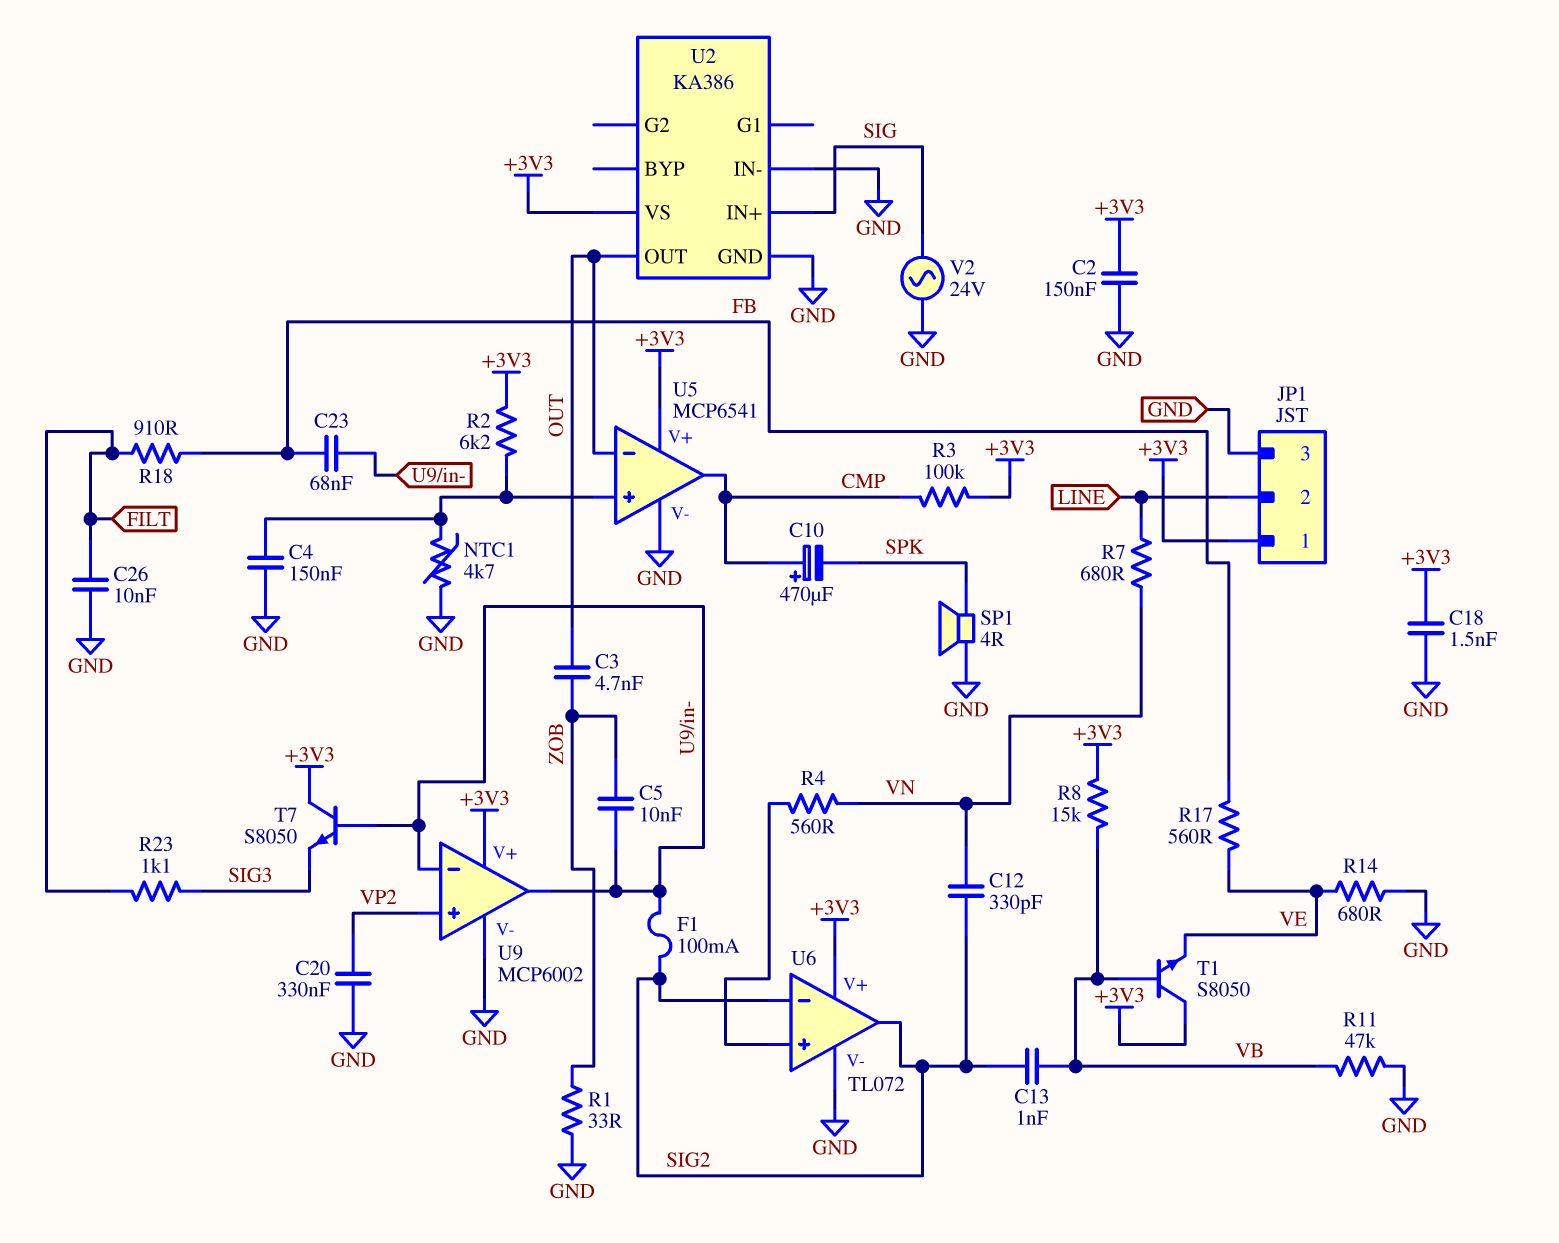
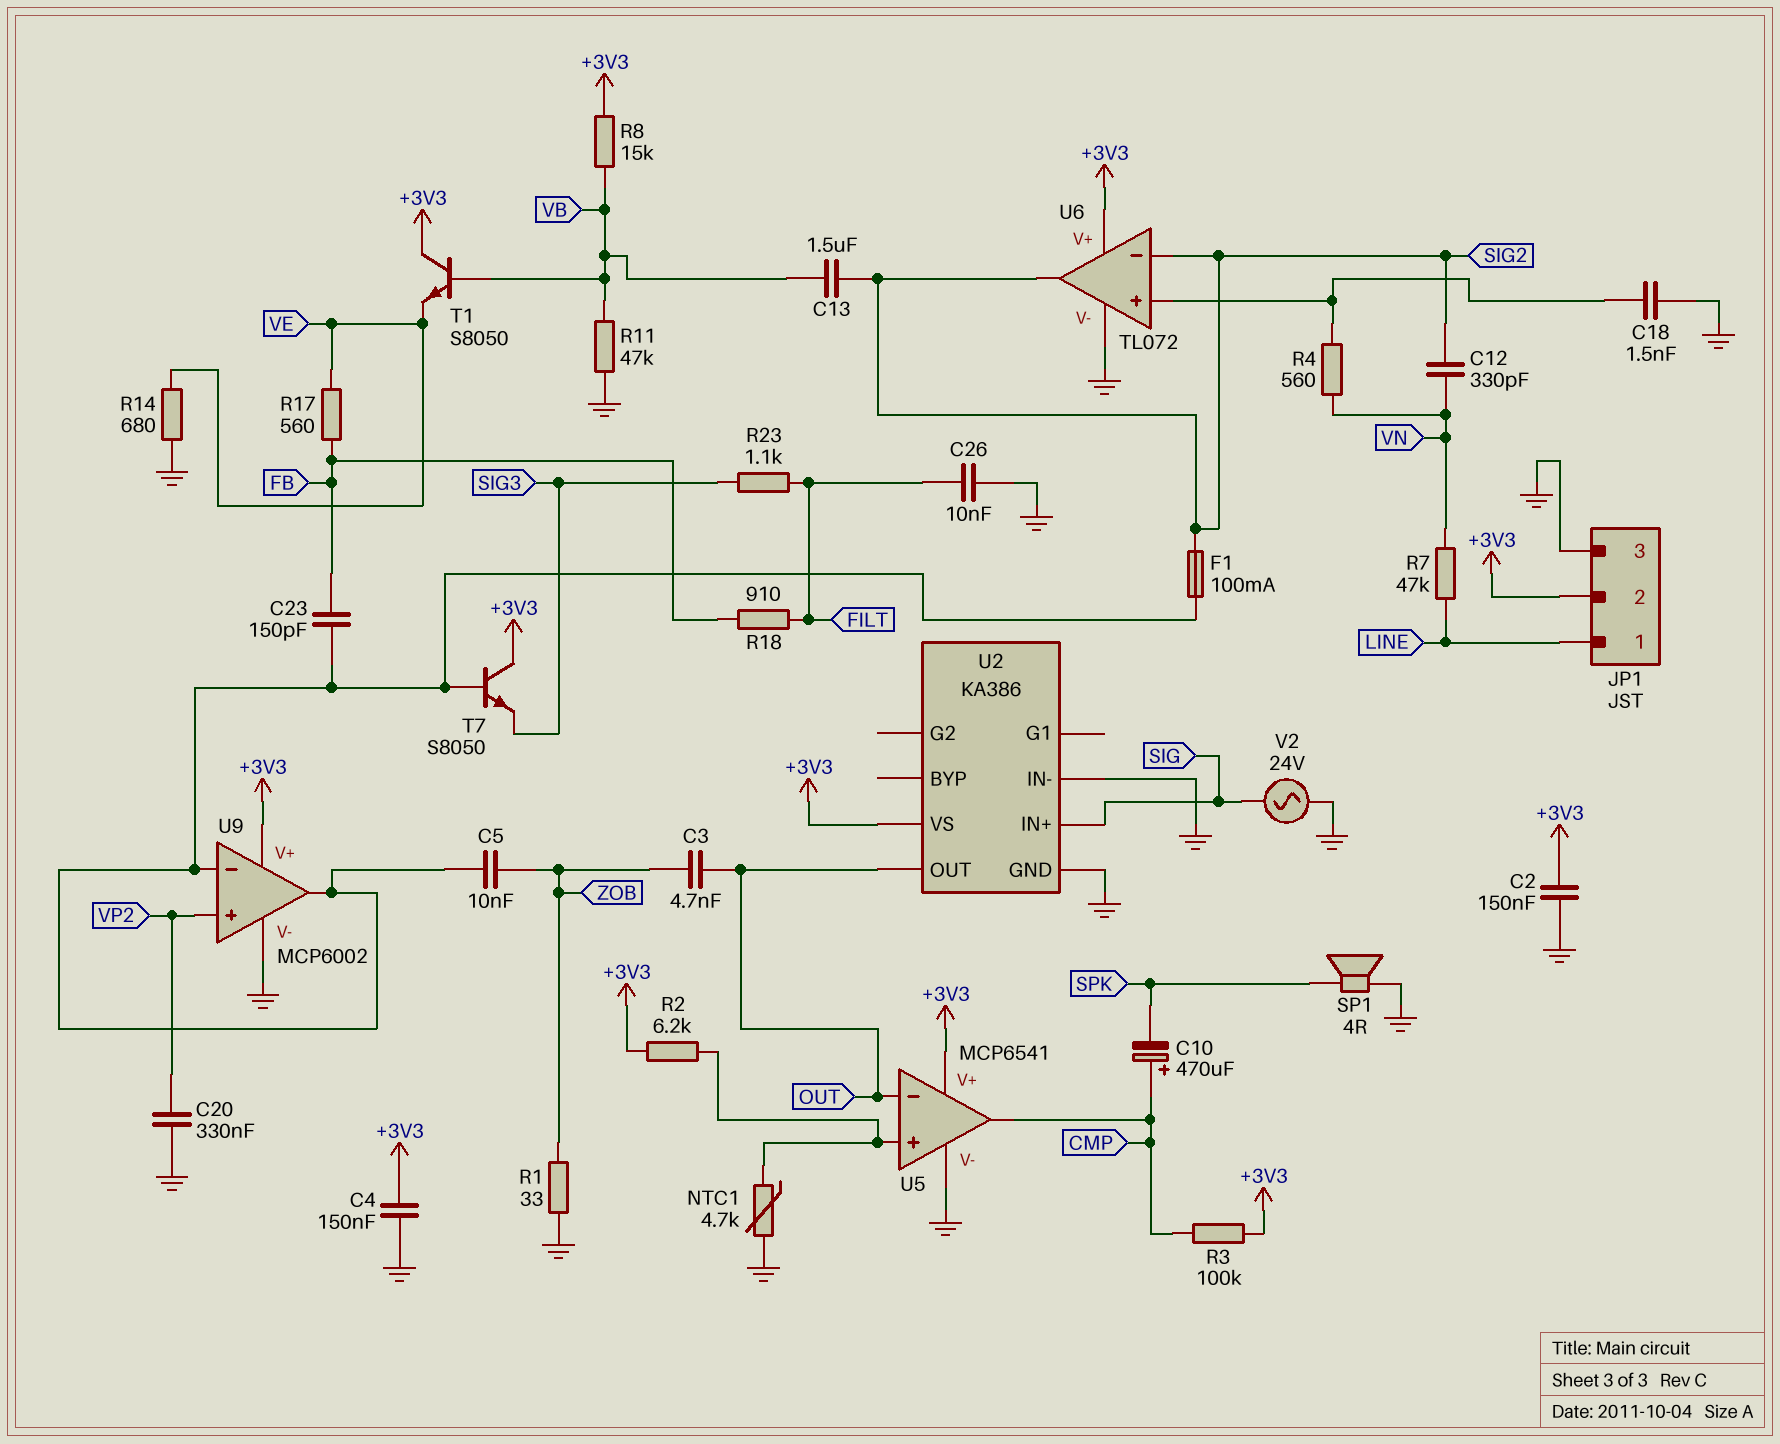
C4: 150nF (GND, U5/in+) -> 150nF (+3V3, GND)
C13: 1nF (SIG2, VB) -> 1.5uF (SIG2, VB)
C18: 1.5nF (+3V3, GND) -> 1.5nF (GND, U6/in+)
C23: 68nF (FB, U9/in-) -> 150pF (FB, U9/in-)
JP1 pin 1: +3V3 -> LINE
JP1 pin 2: LINE -> +3V3
R7: 680 (LINE, VN) -> 47k (LINE, VN)

